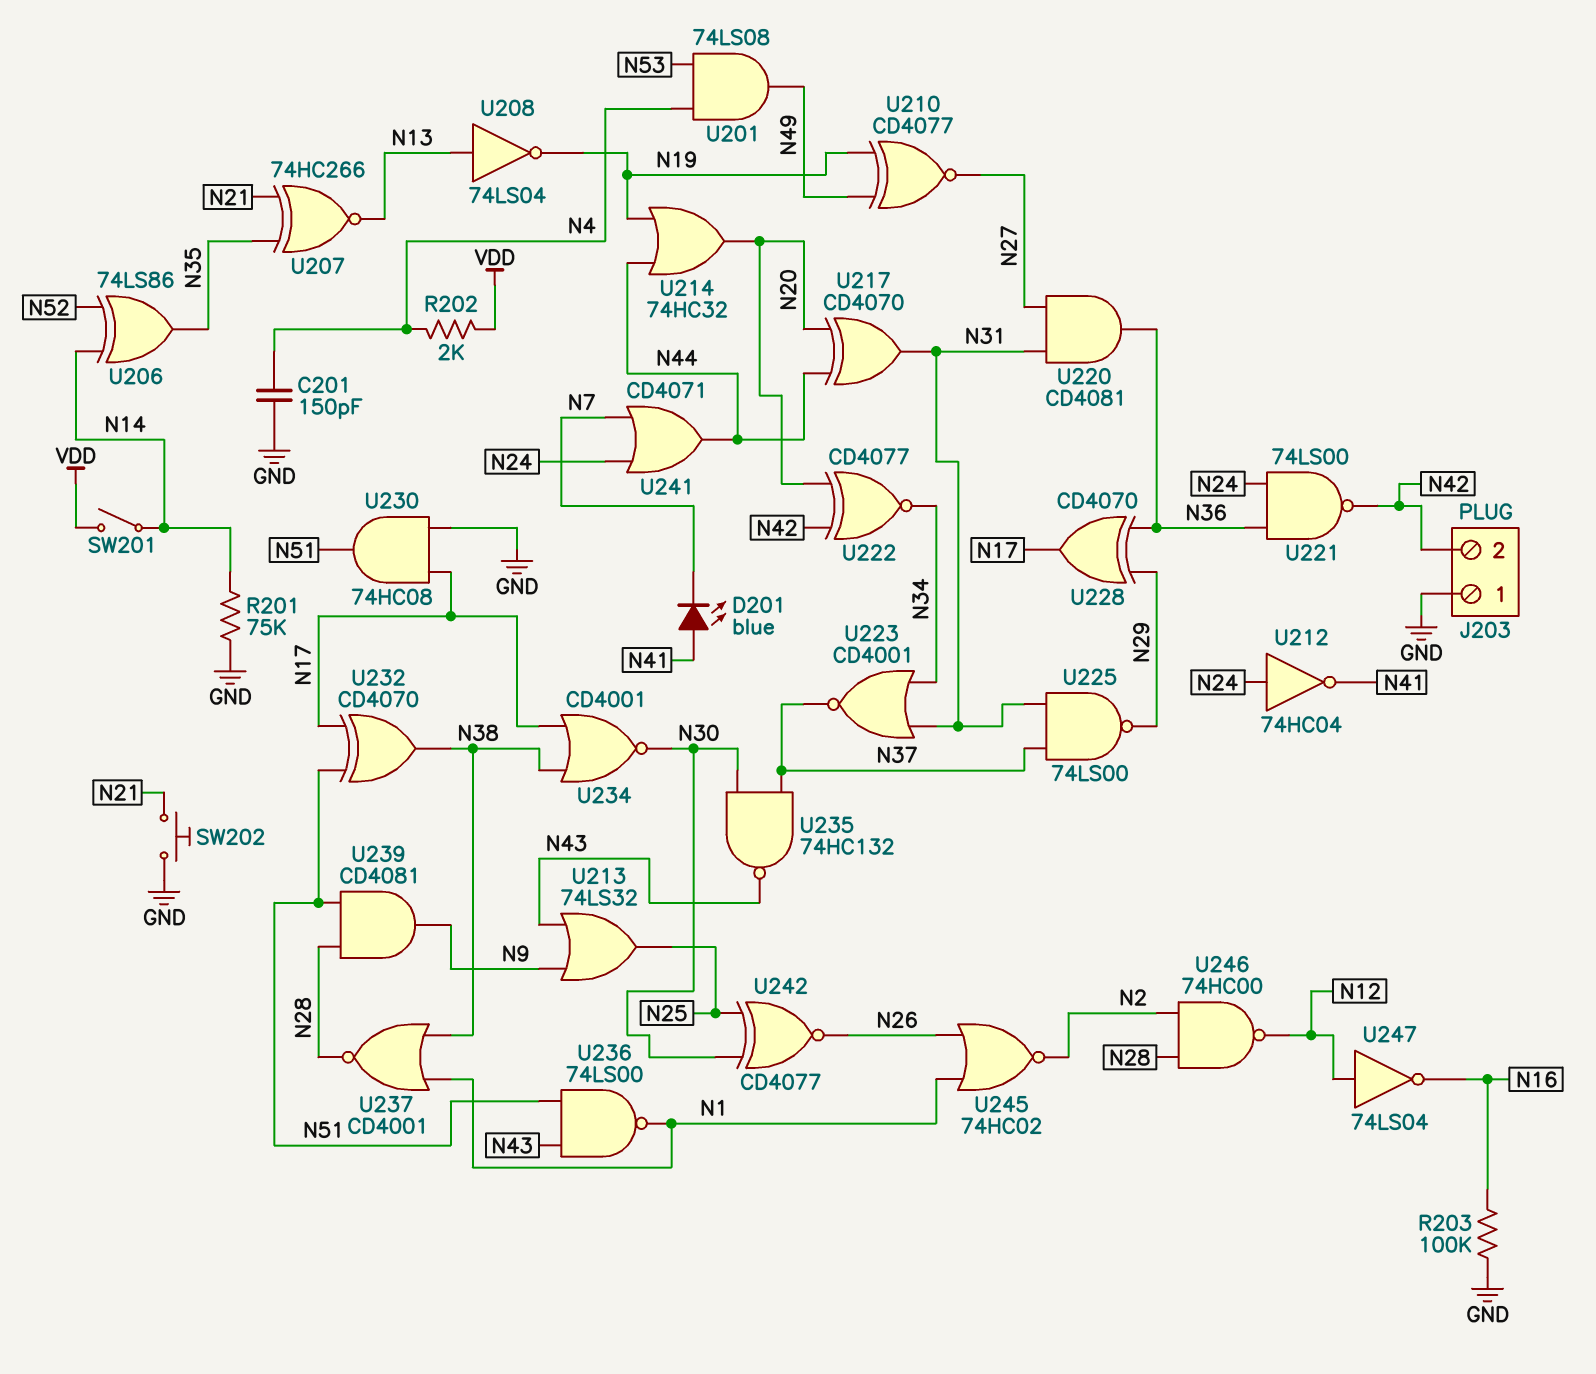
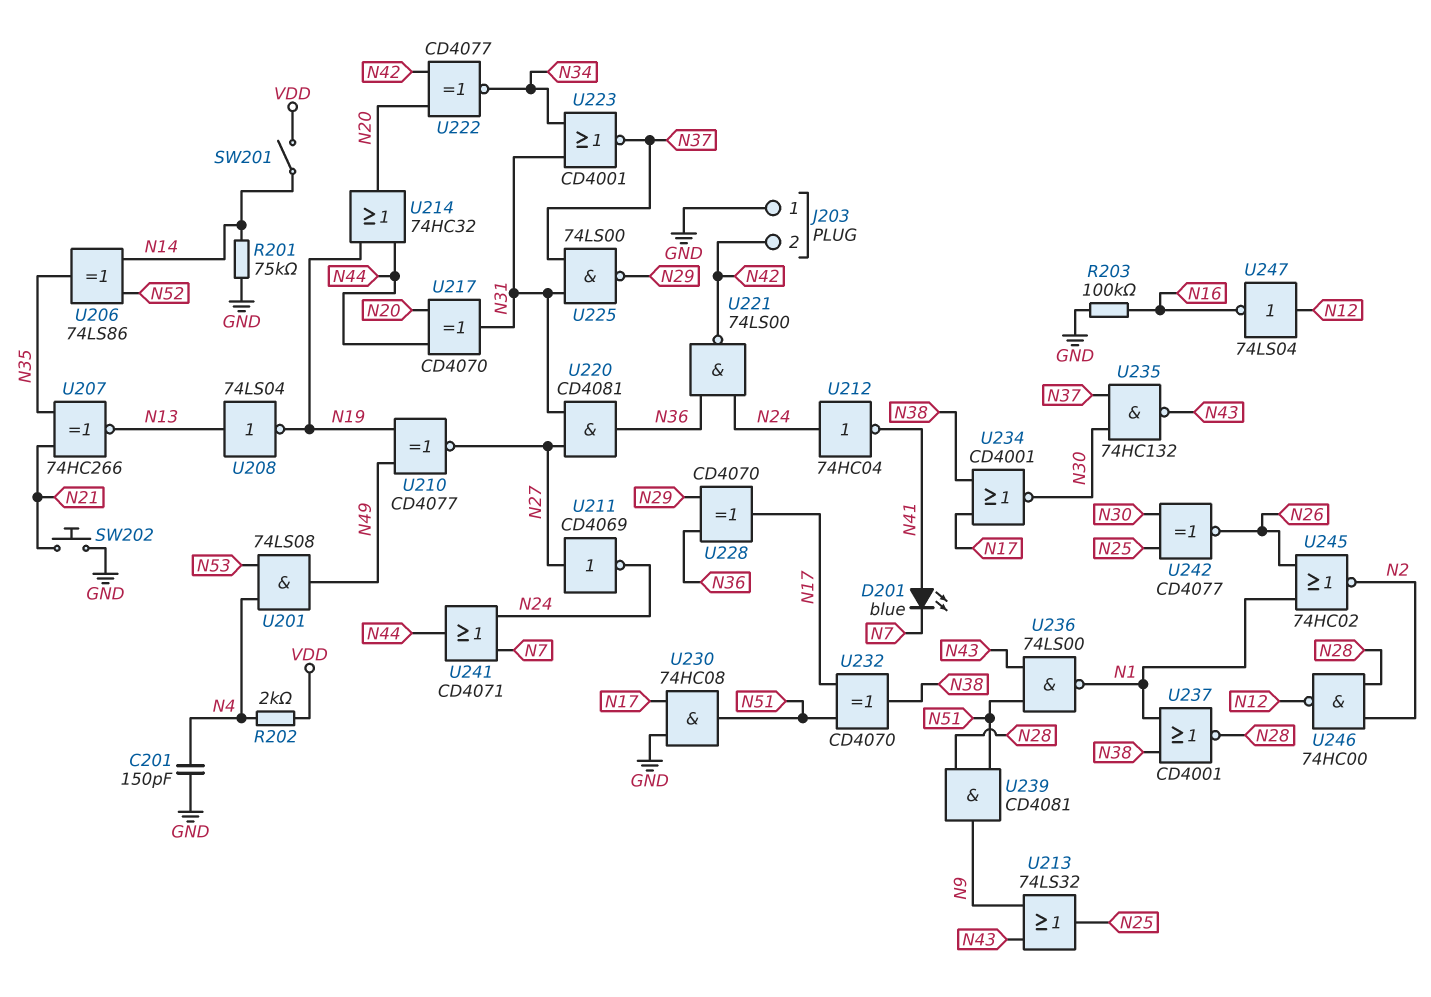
U211: none -> NOT CD4069 (in N27, out N24)

